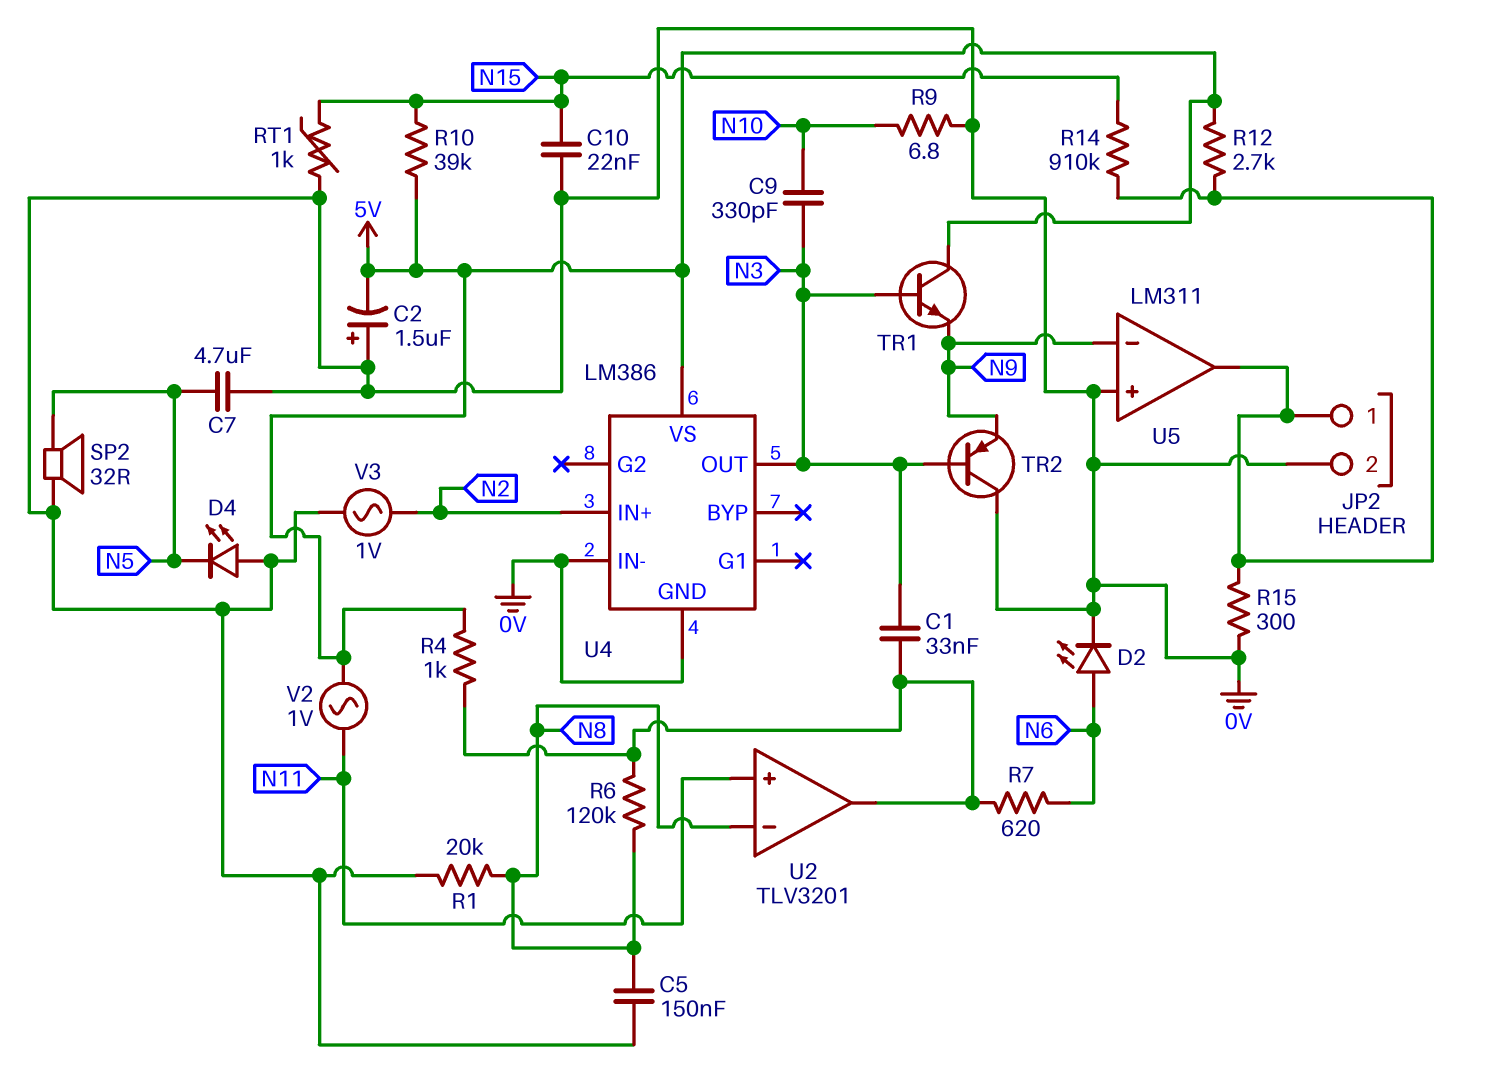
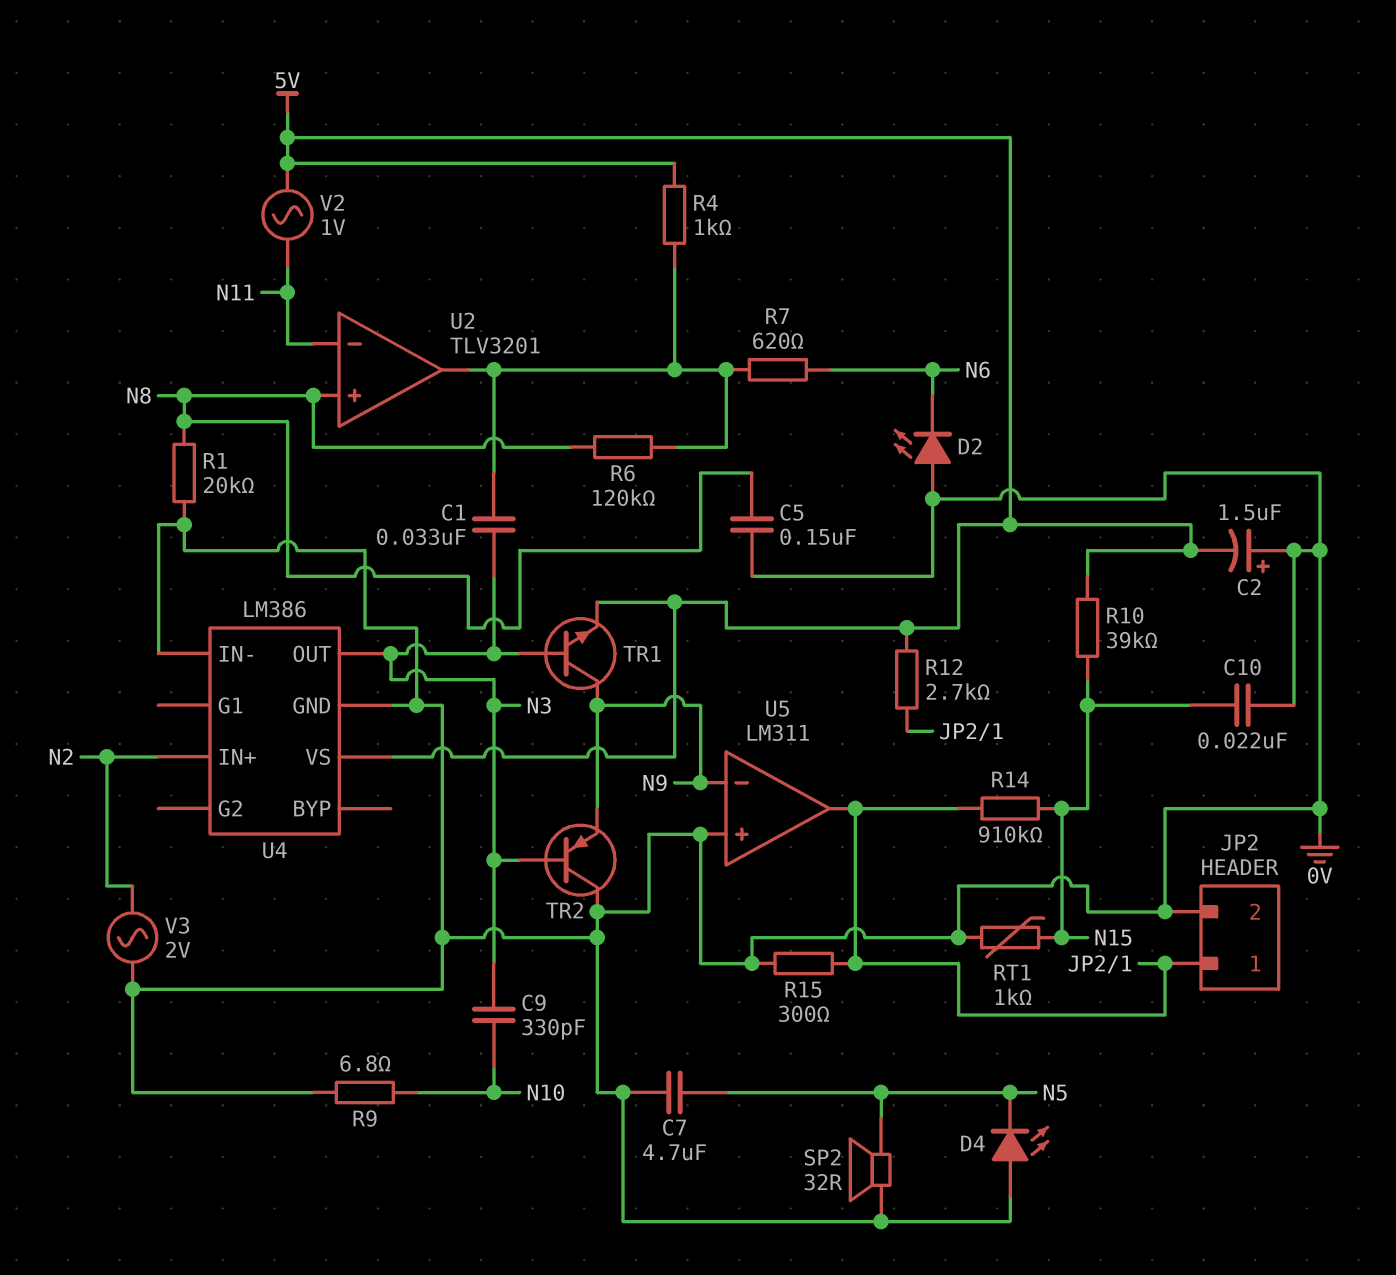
D2: LED (A N6, K 0V) -> LED (A 0V, K N6)
TR1: NPN (B N3, C 5V, E N9) -> NPN (B N3, C N9, E 5V)
U2 pin in+: N11 -> N8
U2 pin in-: N8 -> N11
V3: AC 1V (0V, N2) -> AC 2V (0V, N2)

